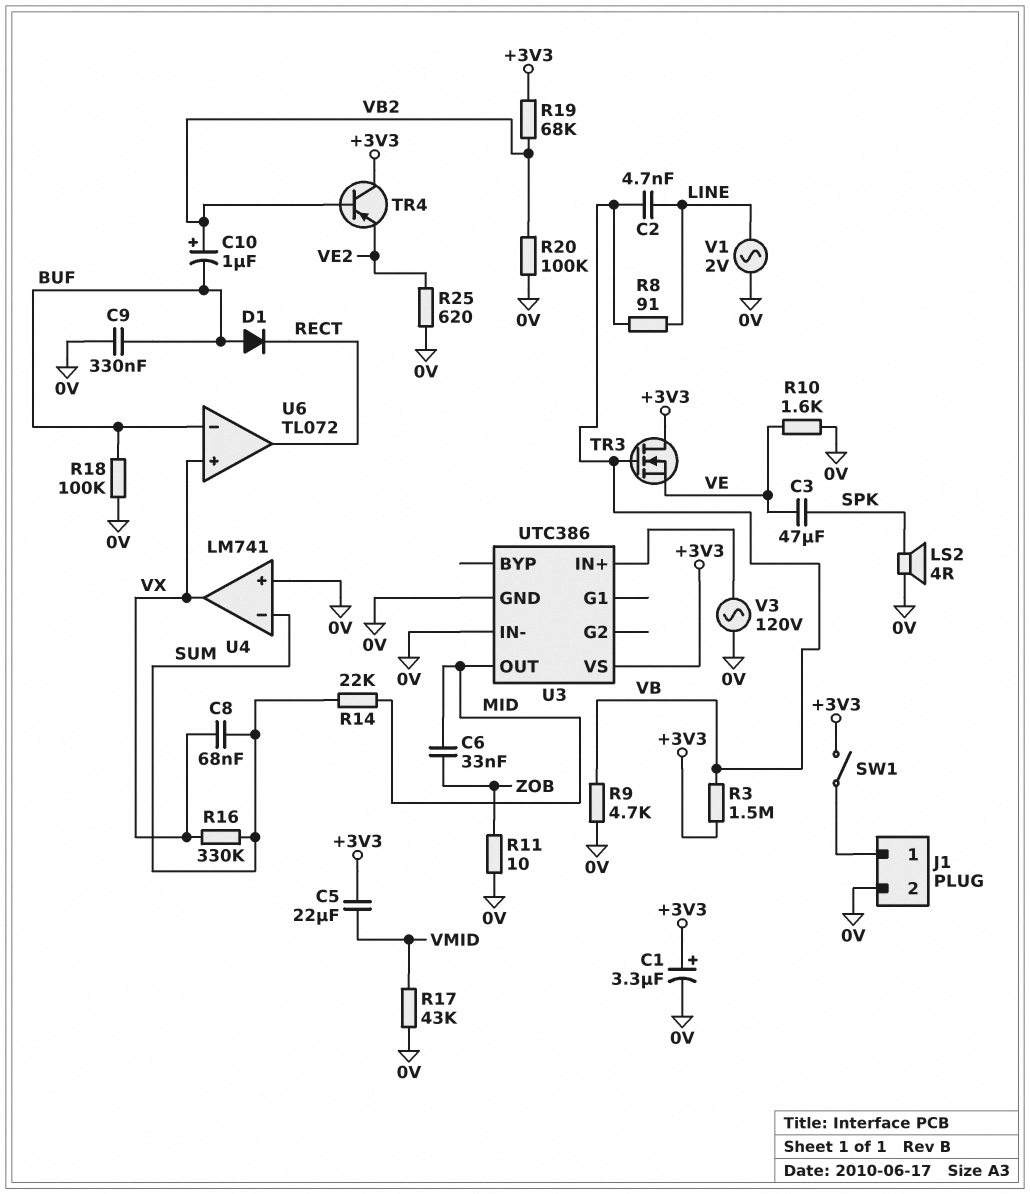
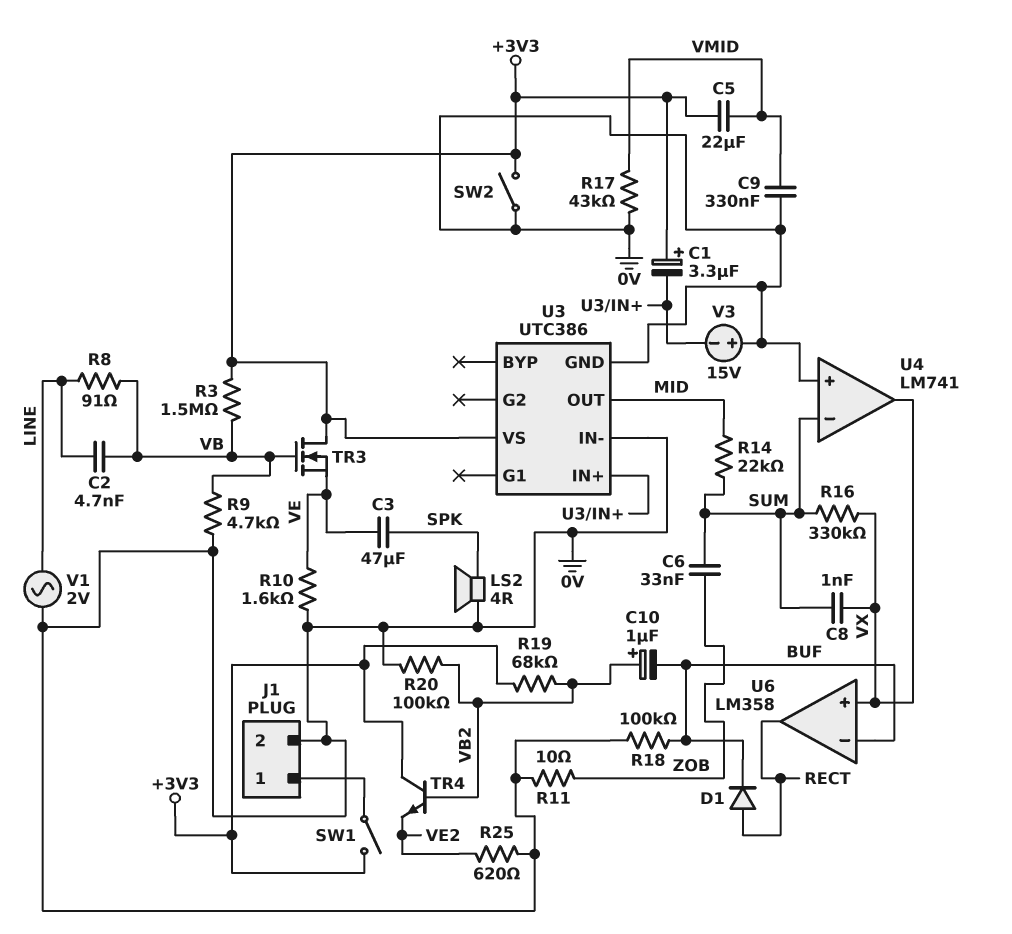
C1: 3.3uF (plus +3V3, minus 0V) -> 3.3uF (plus +3V3, minus U3/IN+)
C6: 33nF (MID, ZOB) -> 33nF (SUM, ZOB)
C8: 68nF (SUM, VX) -> 1nF (SUM, VX)
C9: 330nF (0V, BUF) -> 330nF (0V, VMID)
D1: diode (A BUF, K RECT) -> diode (A RECT, K BUF)
SW2: none -> switch (+3V3, 0V)
TR4: PNP (B VB2, C +3V3, E VE2) -> NPN (B VB2, C +3V3, E VE2)
U6: TL072 -> LM358
V3: AC 120V (0V, U3/IN+) -> 15V (plus 0V, minus U3/IN+)

